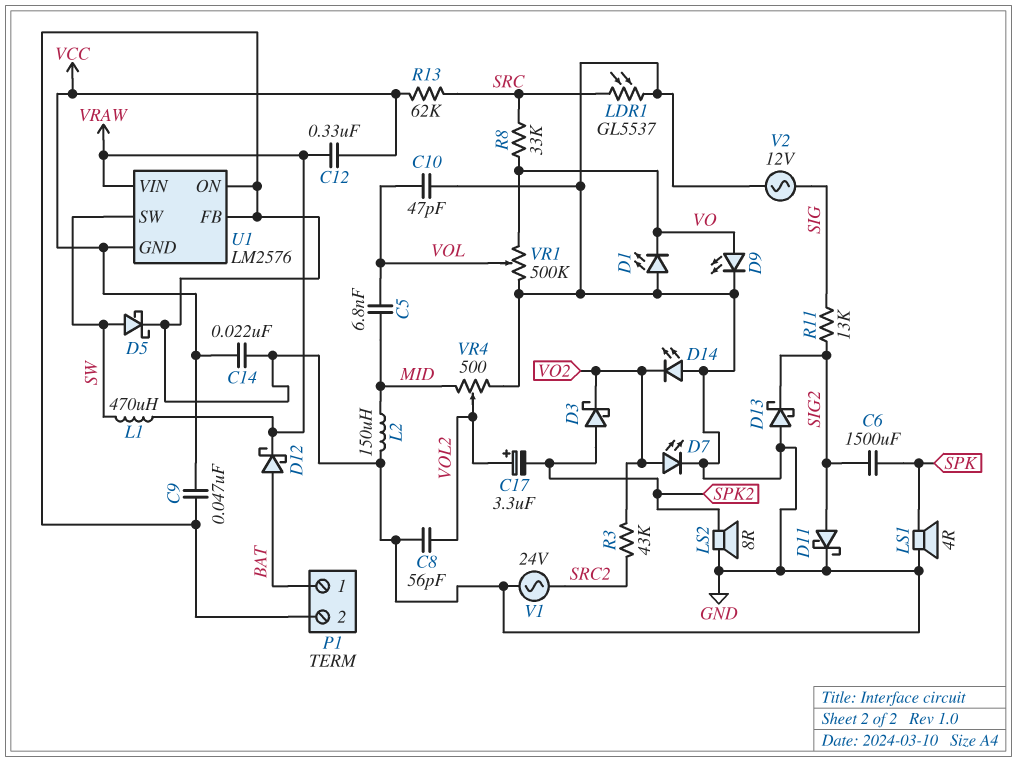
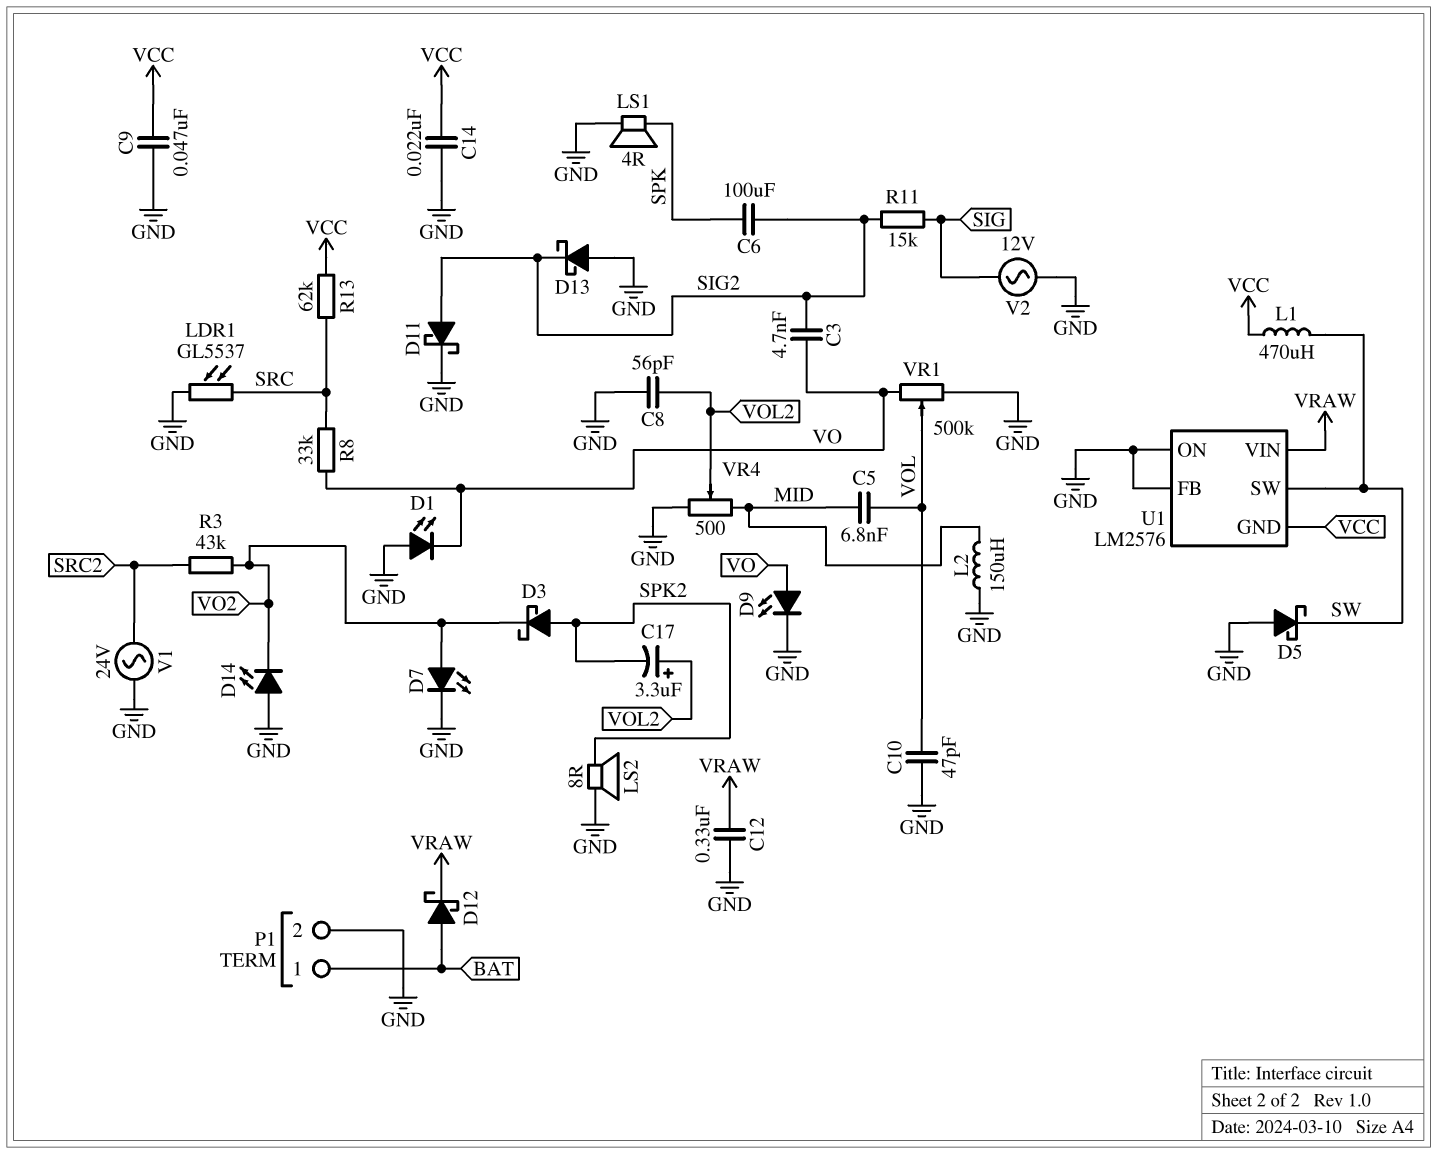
C3: none -> 4.7nF (SIG2, VO)
C6: 1500uF (SIG2, SPK) -> 100uF (SIG2, SPK)
C12: 330nF (VCC, VRAW) -> 330nF (GND, VRAW)
D5: schottky (A SW, K GND) -> schottky (A GND, K SW)
L1: 470uH (SW, VRAW) -> 470uH (SW, VCC)
R11: 13k (SIG, SIG2) -> 15k (SIG, SIG2)

